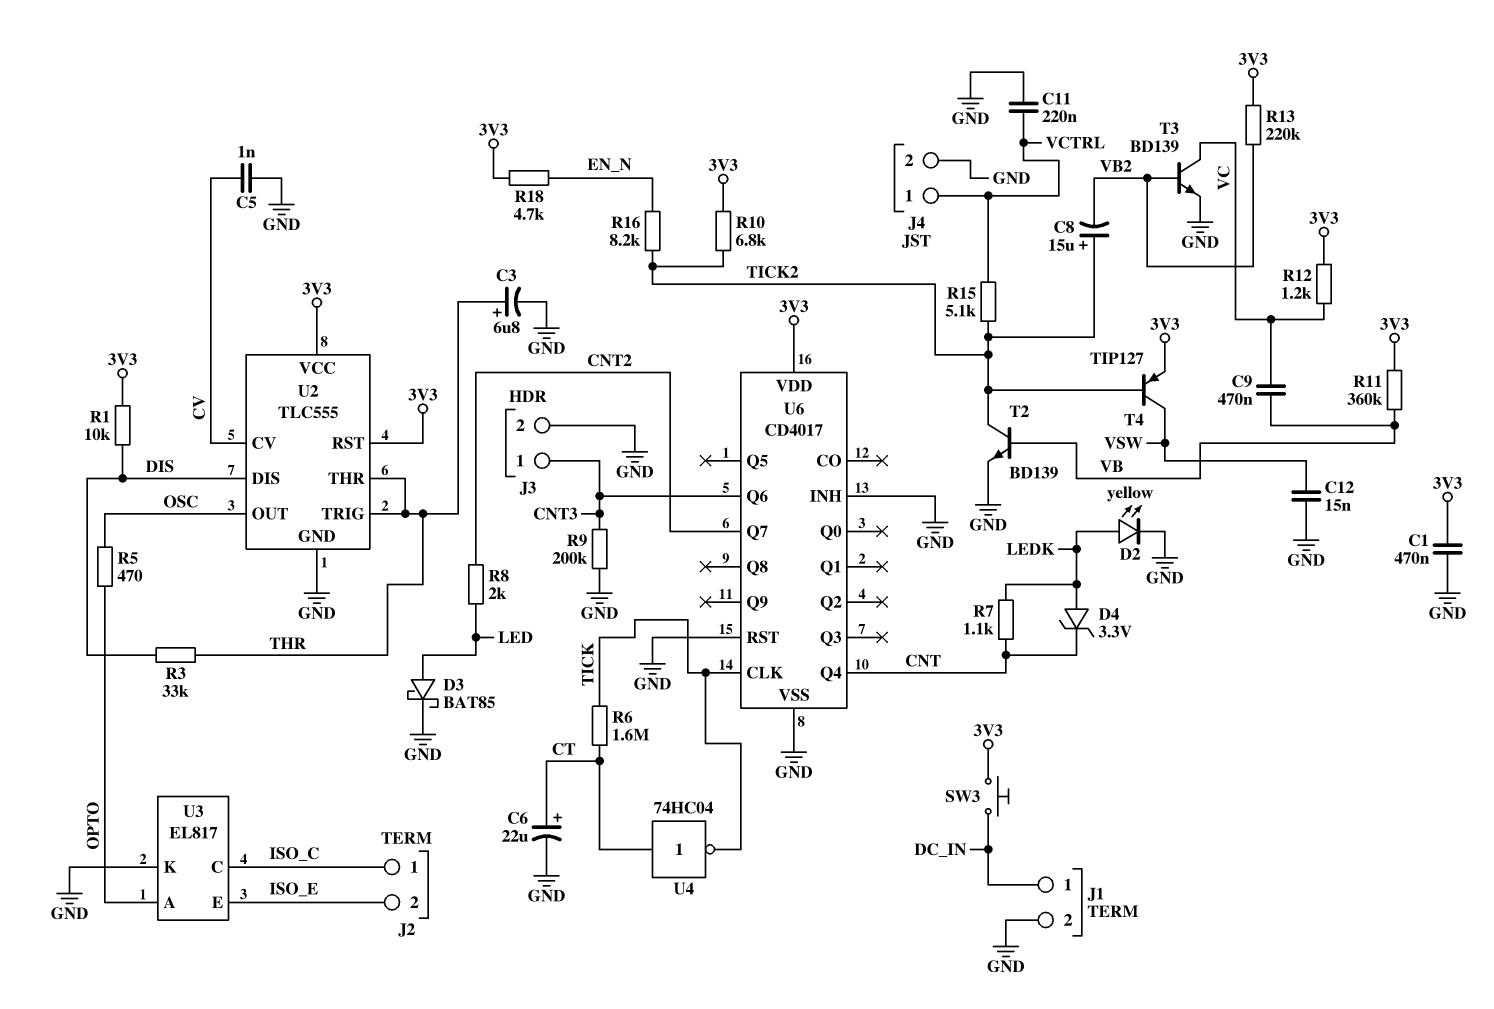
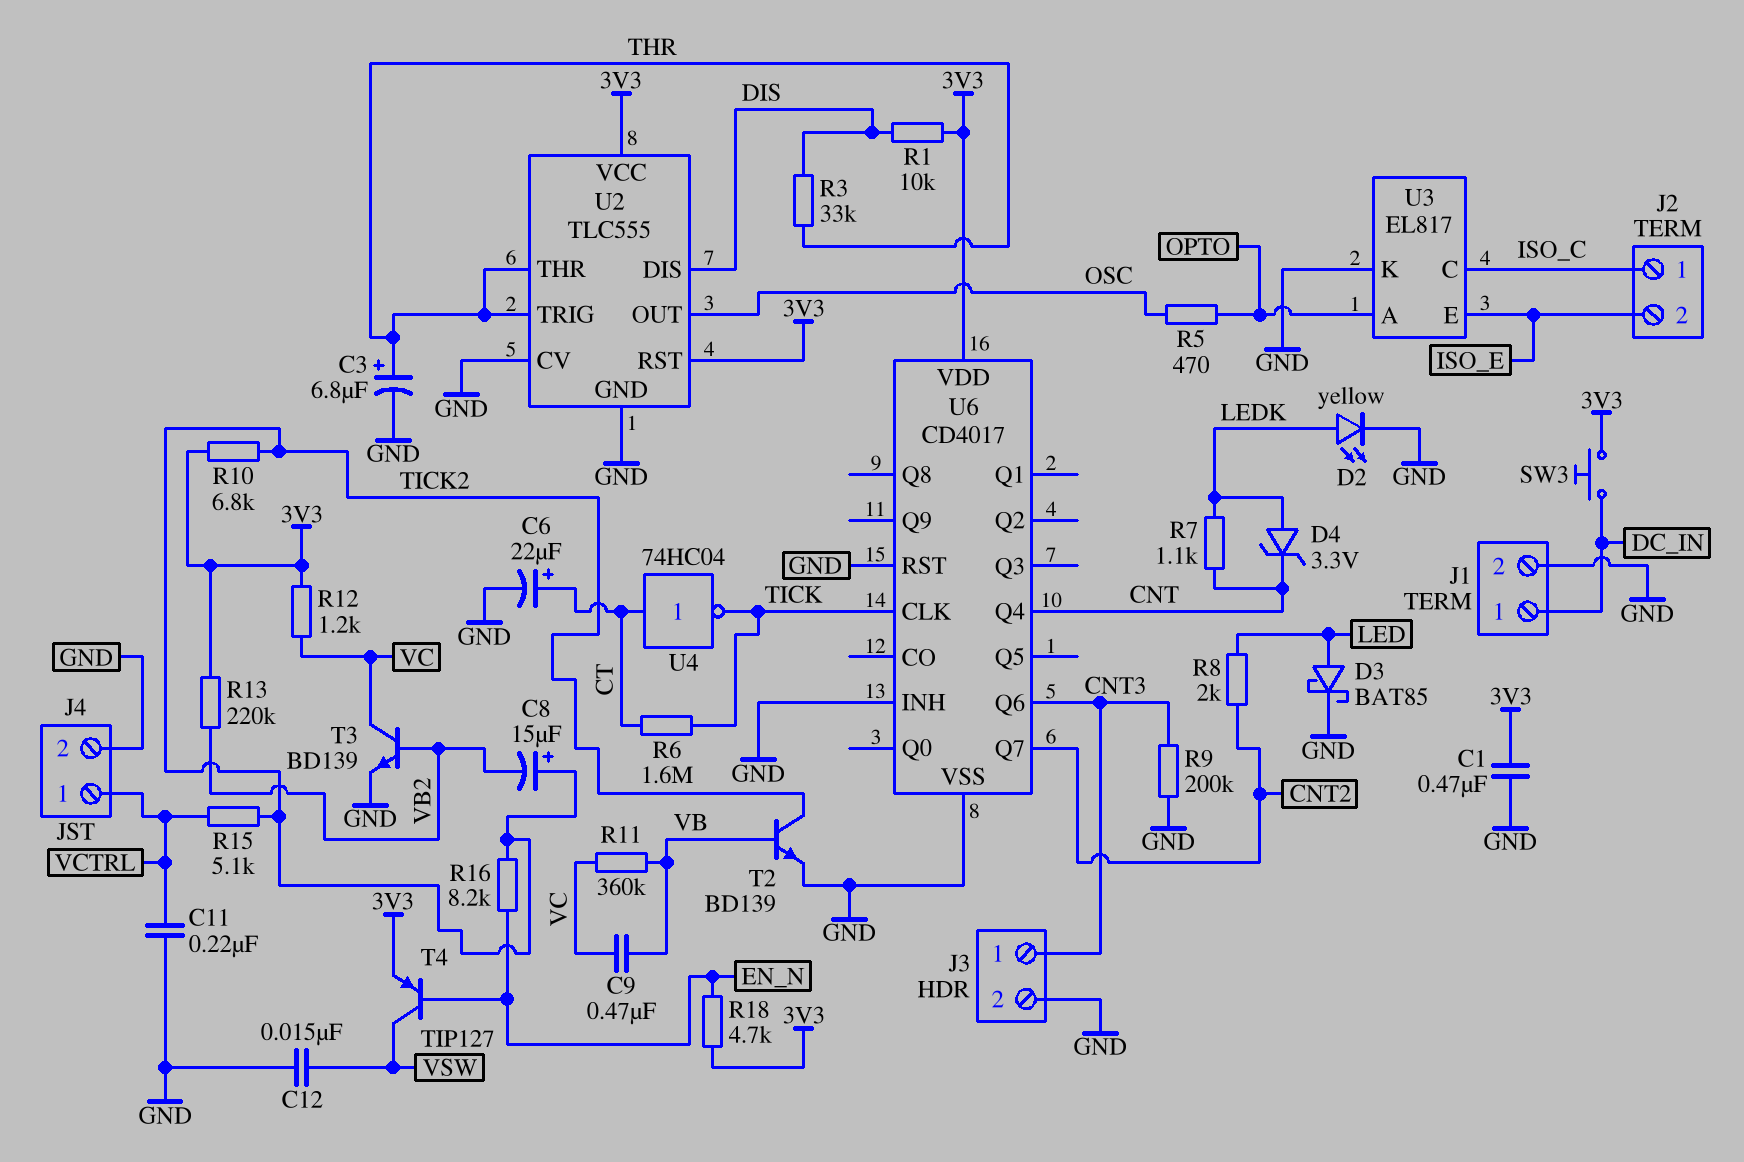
C5: 1nF (CV, GND) -> none
R11: 360k (3V3, VB) -> 360k (VB, VC)
T4: PNP TIP127 (B TICK2, C VSW, E 3V3) -> PNP TIP127 (B EN_N, C VSW, E 3V3)
U2 pin CV: CV -> GND

